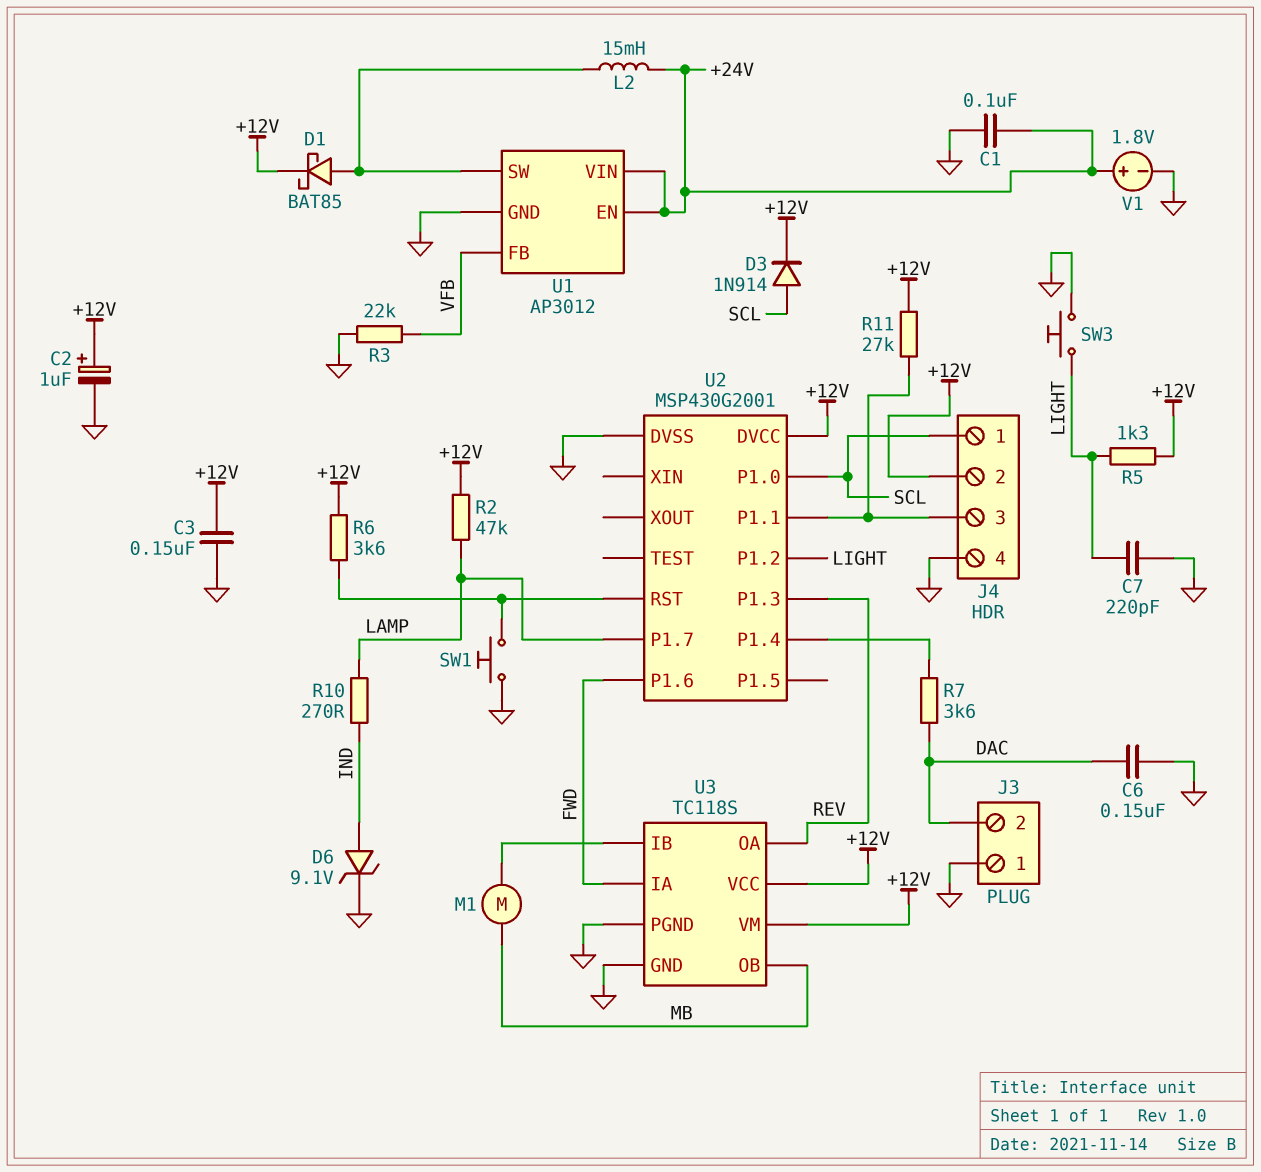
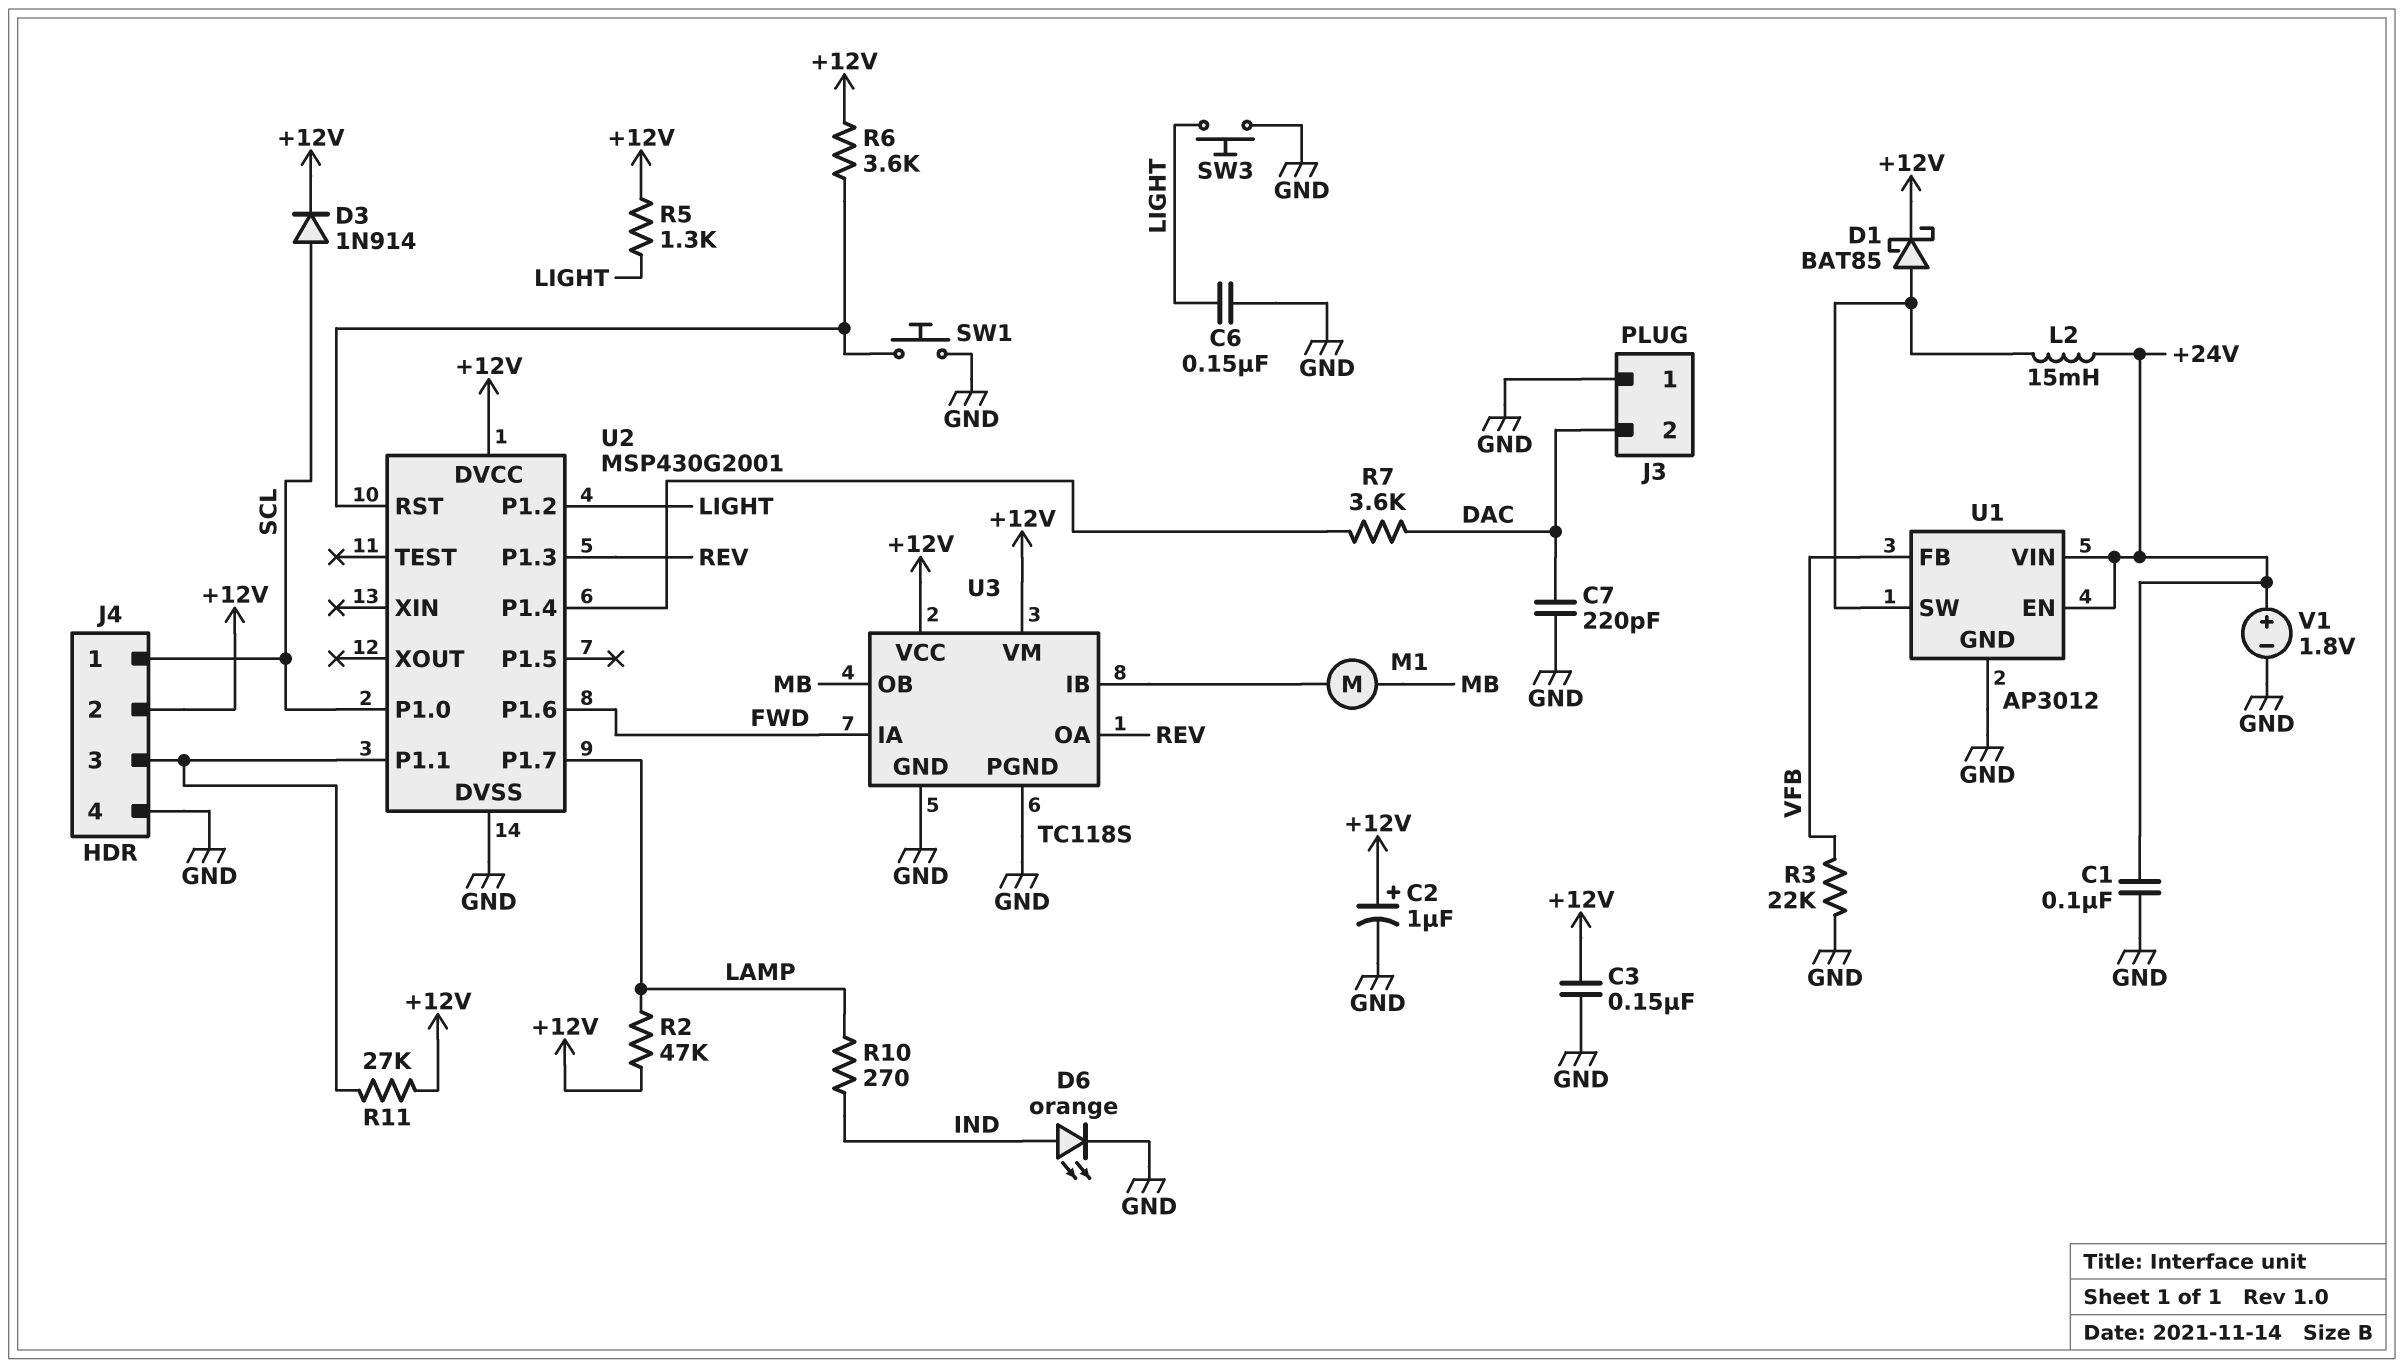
C6: 150nF (DAC, GND) -> 150nF (GND, LIGHT)
C7: 220pF (GND, LIGHT) -> 220pF (DAC, GND)
D6: zener 9.1V (A IND, K GND) -> LED orange (A IND, K GND)

